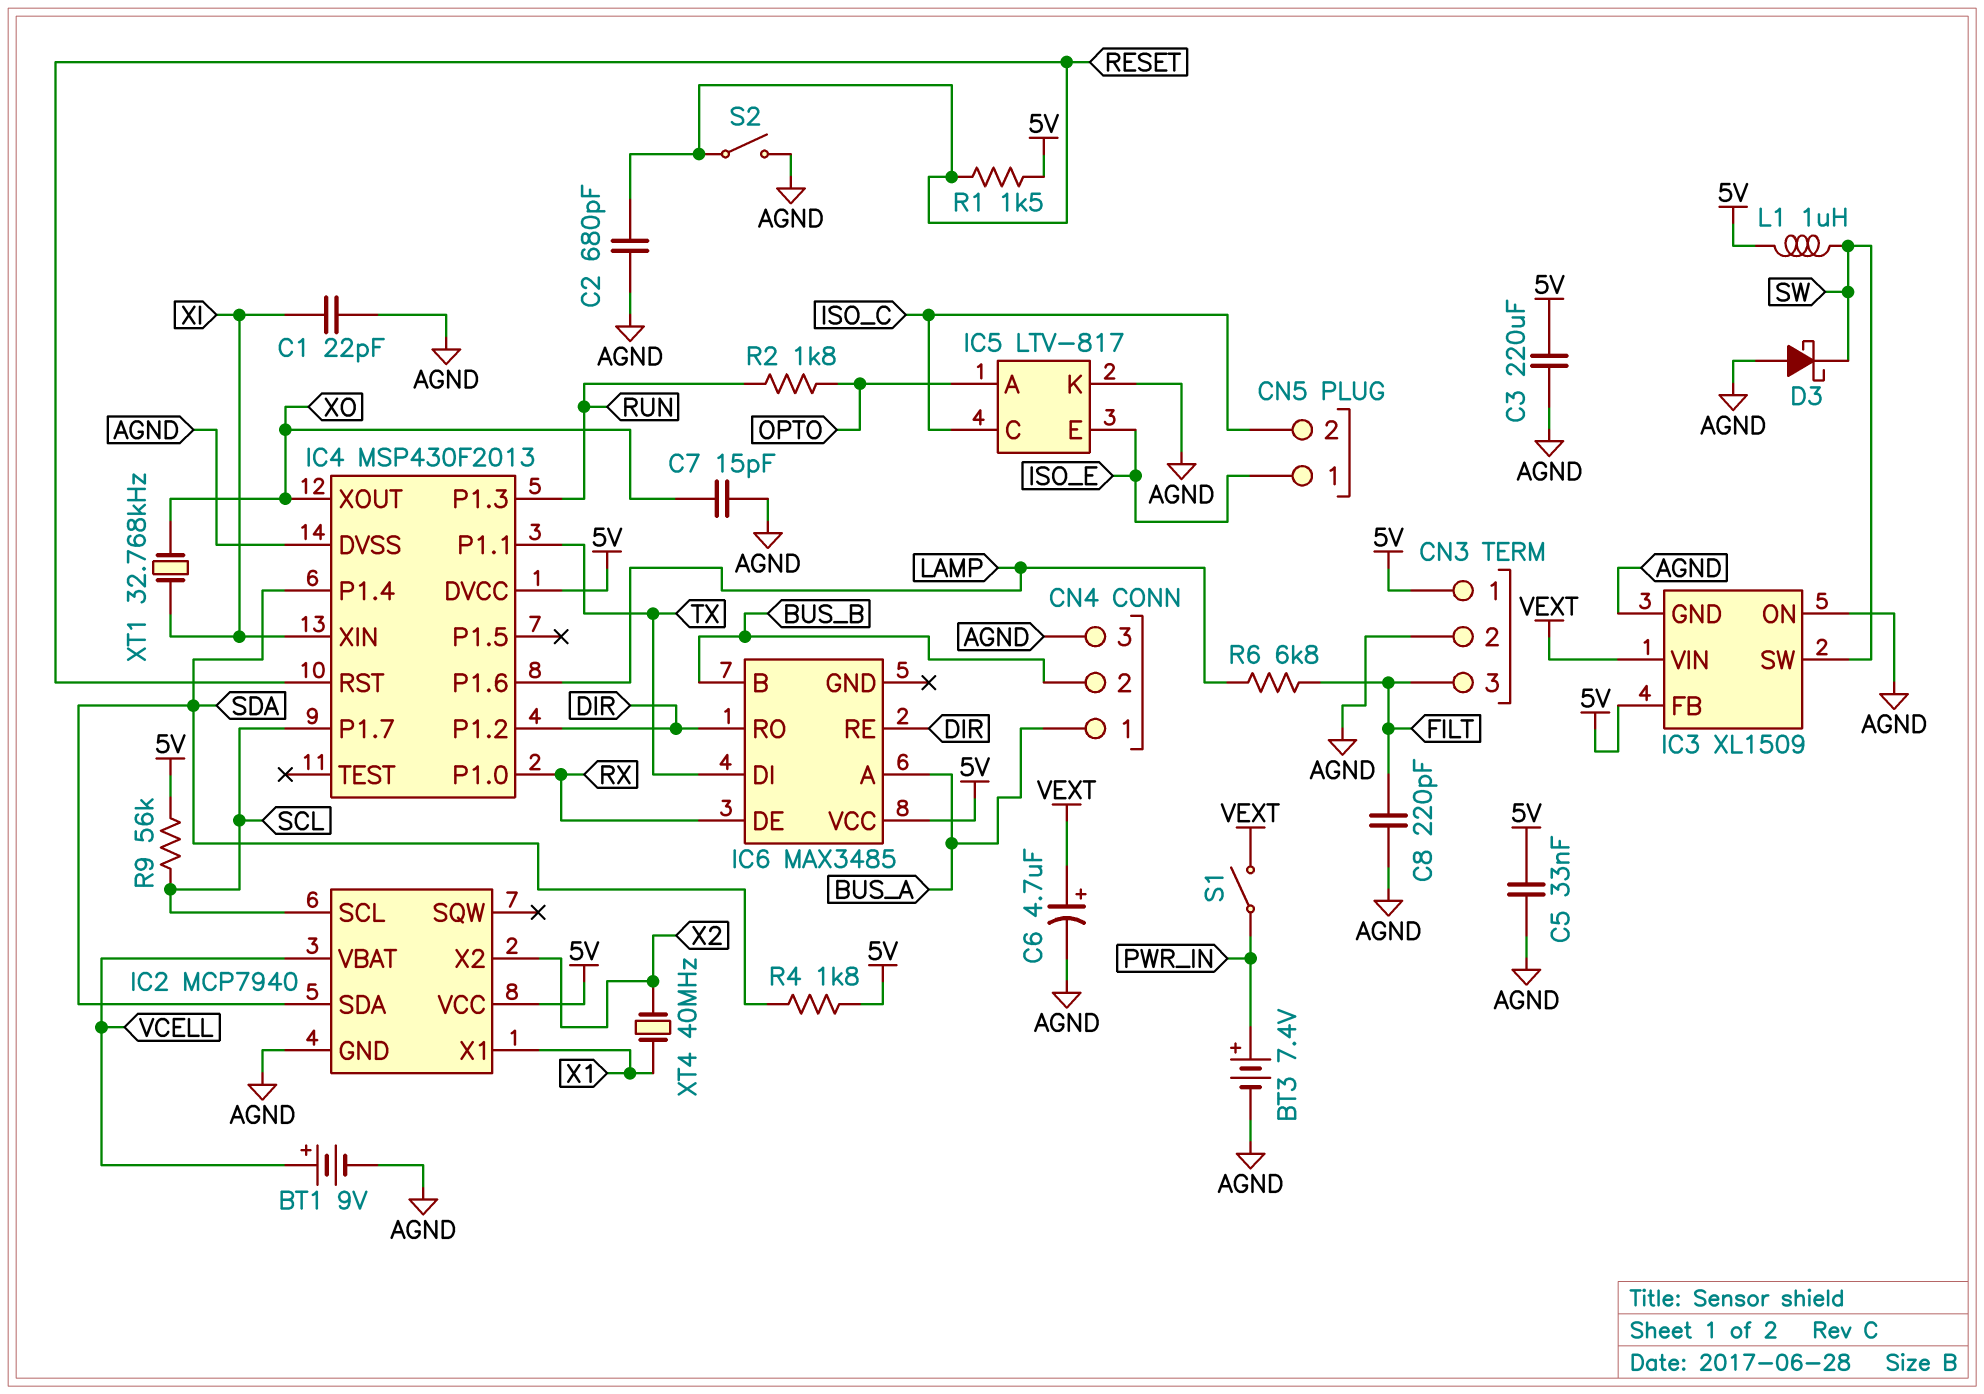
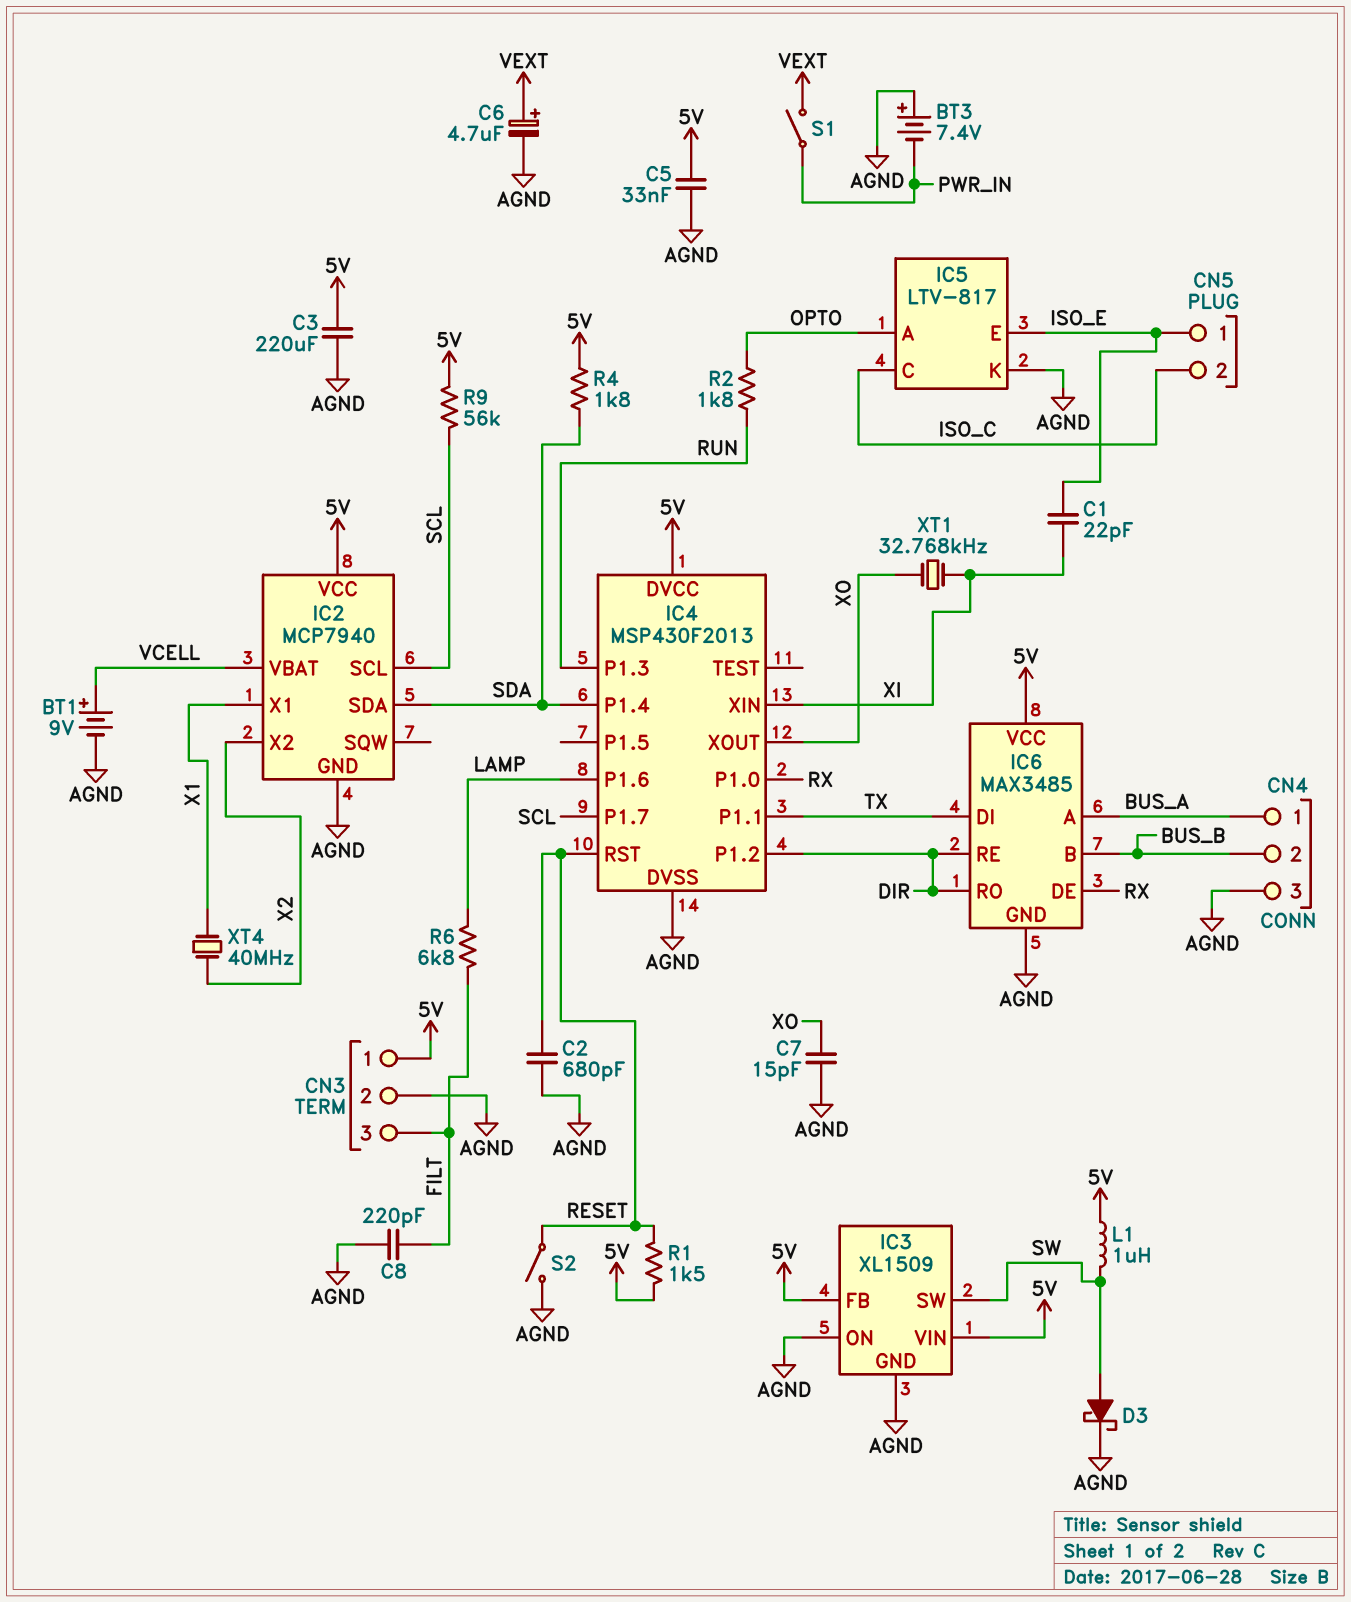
BT3: 7.4V (plus PWR_IN, minus AGND) -> 7.4V (plus AGND, minus PWR_IN)
C1: 22pF (AGND, XI) -> 22pF (ISO_E, XI)
D3: schottky (A AGND, K SW) -> schottky (A SW, K AGND)
IC3 pin VIN: VEXT -> 5V
IC6 pin GND: none -> AGND

